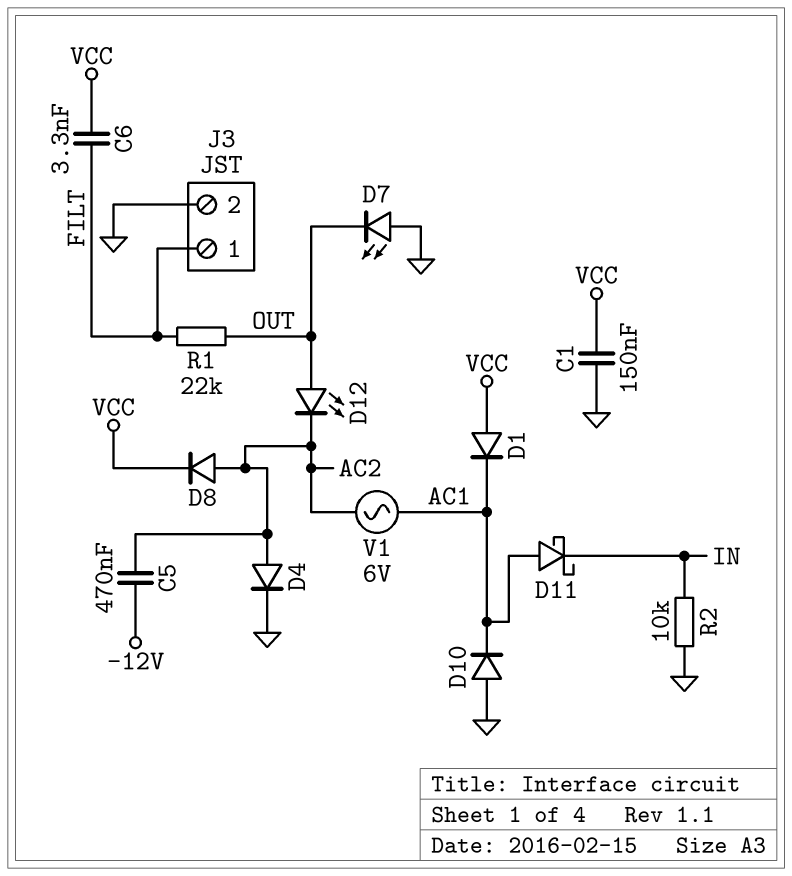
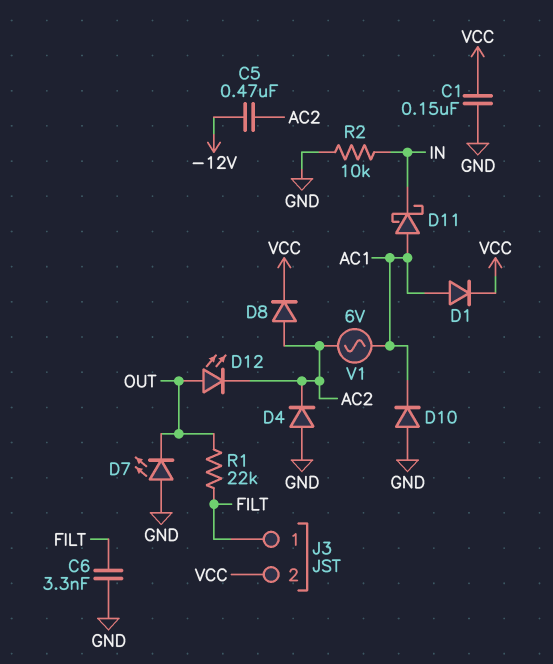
C6: 3.3nF (FILT, VCC) -> 3.3nF (FILT, GND)
D1: diode (A VCC, K AC1) -> diode (A AC1, K VCC)
D4: diode (A AC2, K GND) -> diode (A GND, K AC2)
J3 pin 2: GND -> VCC

